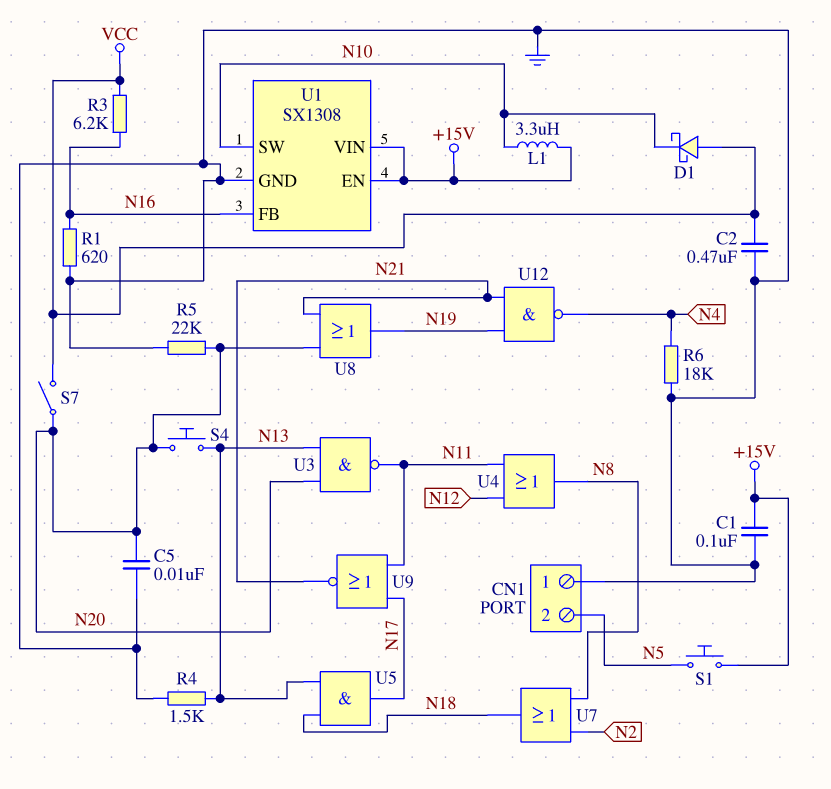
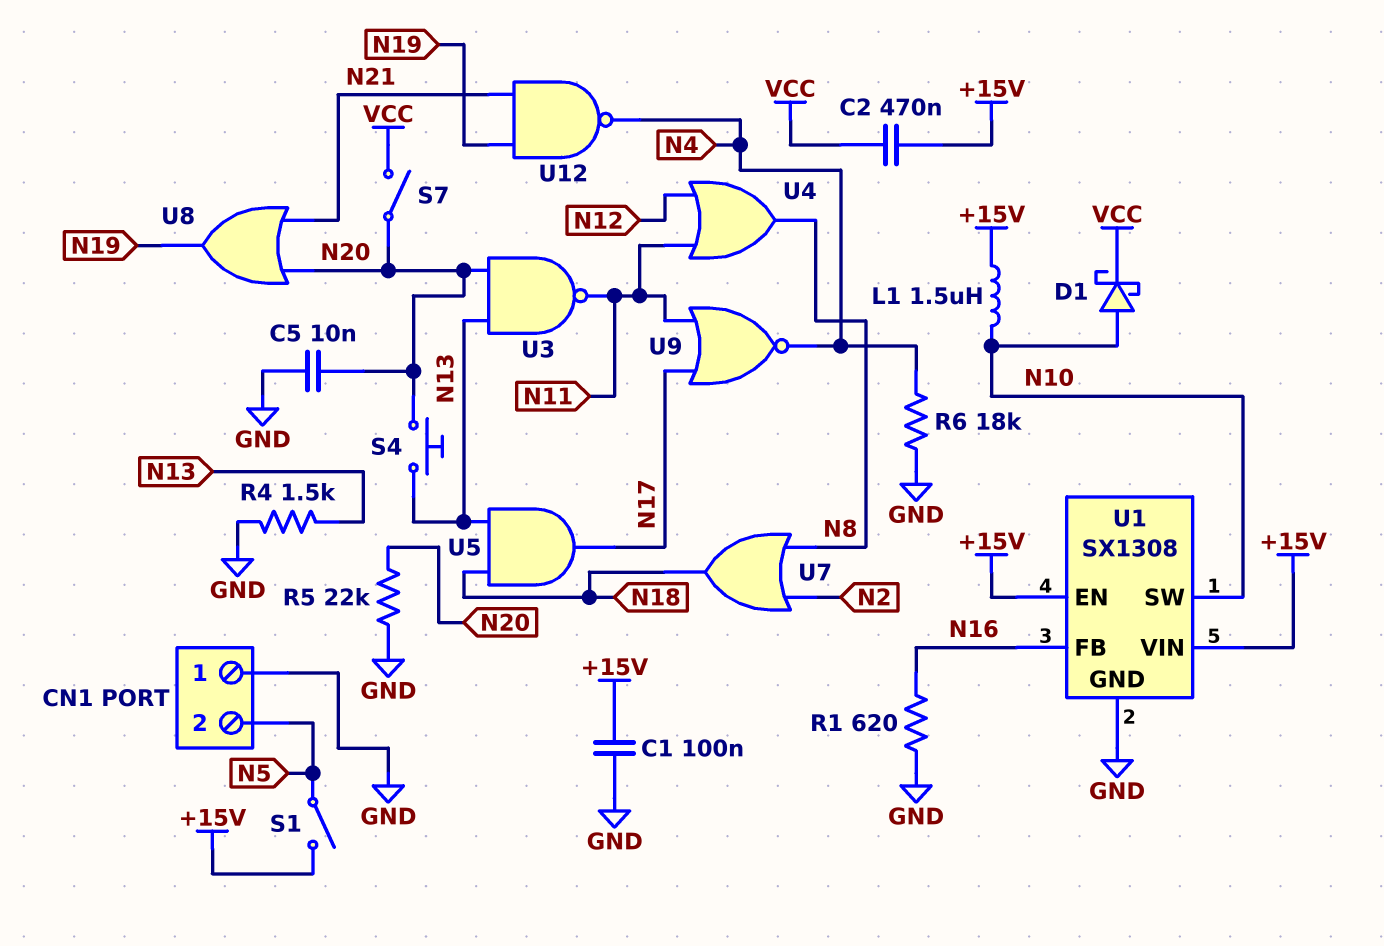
C2: 470nF (GND, VCC) -> 470nF (+15V, VCC)
D1: schottky (A VCC, K N10) -> schottky (A N10, K VCC)
L1: 3.3uH (+15V, N10) -> 1.5uH (+15V, N10)
R3: 6.2k (N16, VCC) -> none
S1: button (+15V, N5) -> switch (+15V, N5)
U9: NOR (in N11, in N17, out N21) -> NOR (in N11, in N17, out N4)

